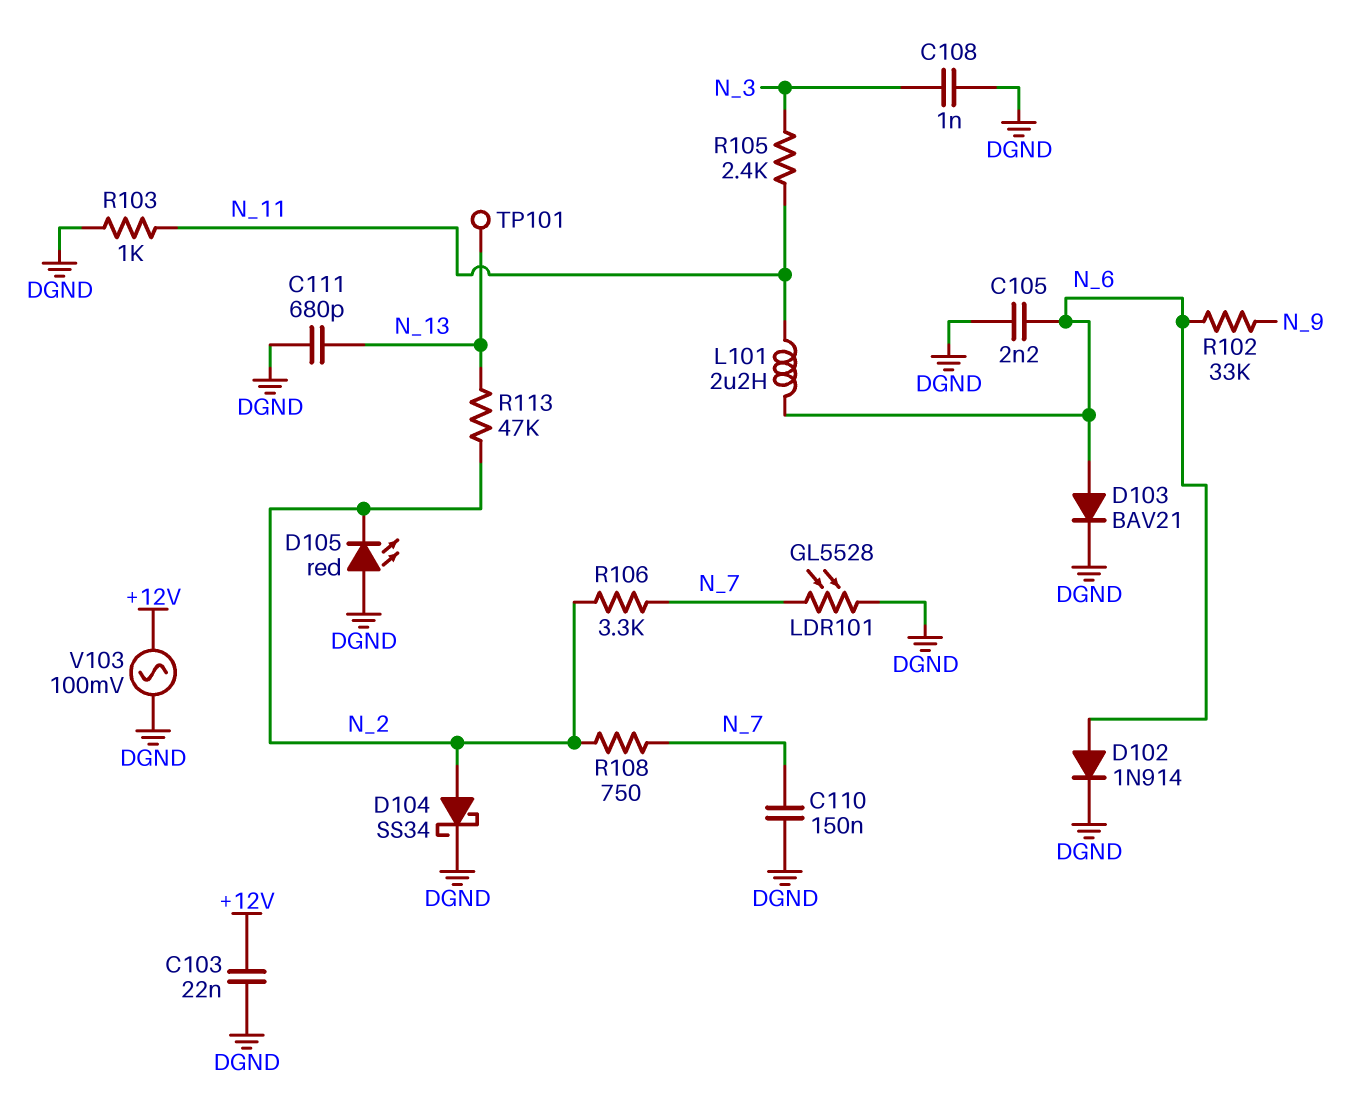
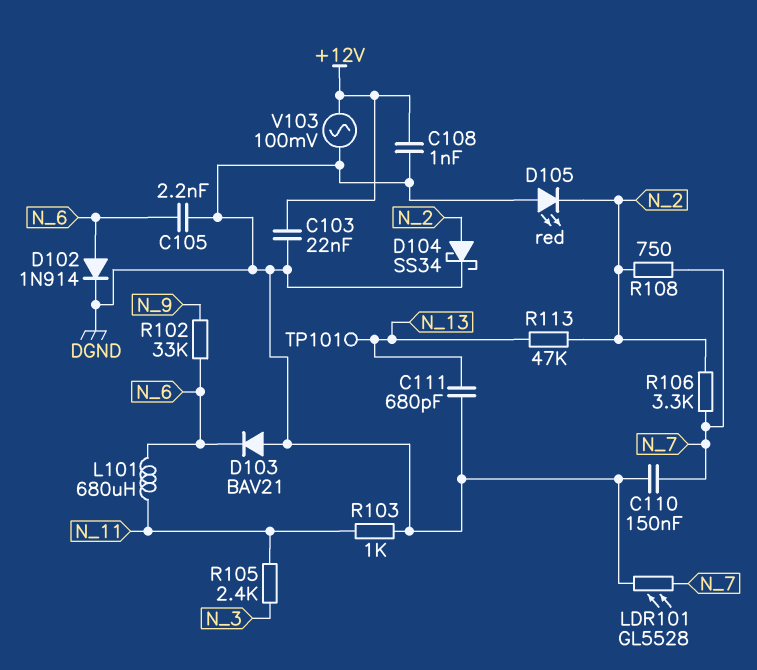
C108: 1nF (DGND, N_3) -> 1nF (+12V, DGND)
D103: diode BAV21 (A N_6, K DGND) -> diode BAV21 (A DGND, K N_6)
L101: 2.2uH (N_6, N_11) -> 680uH (N_6, N_11)

